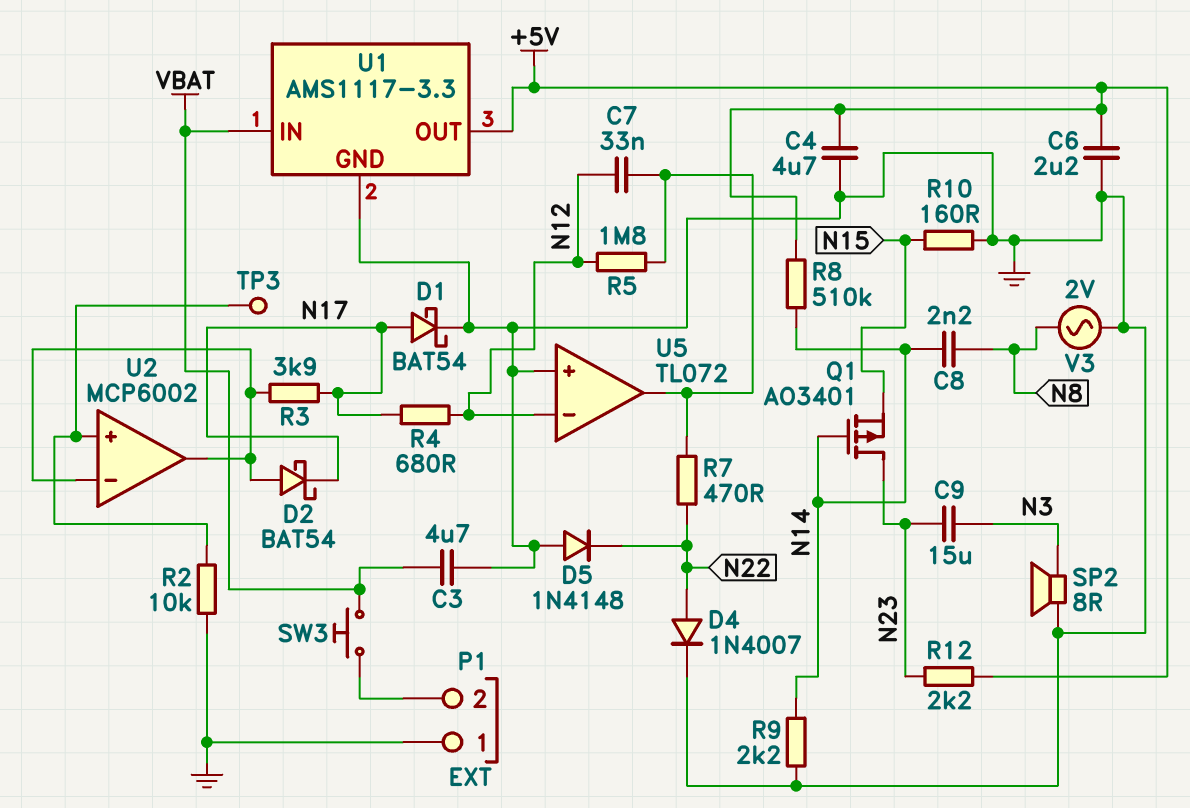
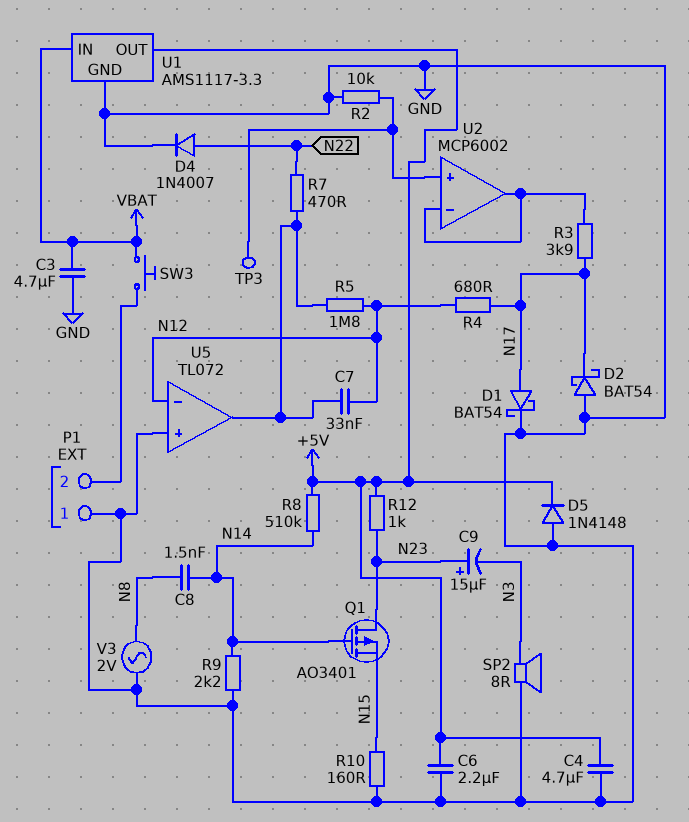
C8: 2.2nF (N8, N14) -> 1.5nF (N8, N14)
C9: 15uF (N3, N23) -> 15uF (plus N23, minus N3)
D2: schottky BAT54 (A U2/in-, K N17) -> schottky BAT54 (A GND, K N17)
D5: diode 1N4148 (A GND, K N22) -> diode 1N4148 (A GND, K +5V)
R12: 2.2k (+5V, N23) -> 1k (+5V, N23)

